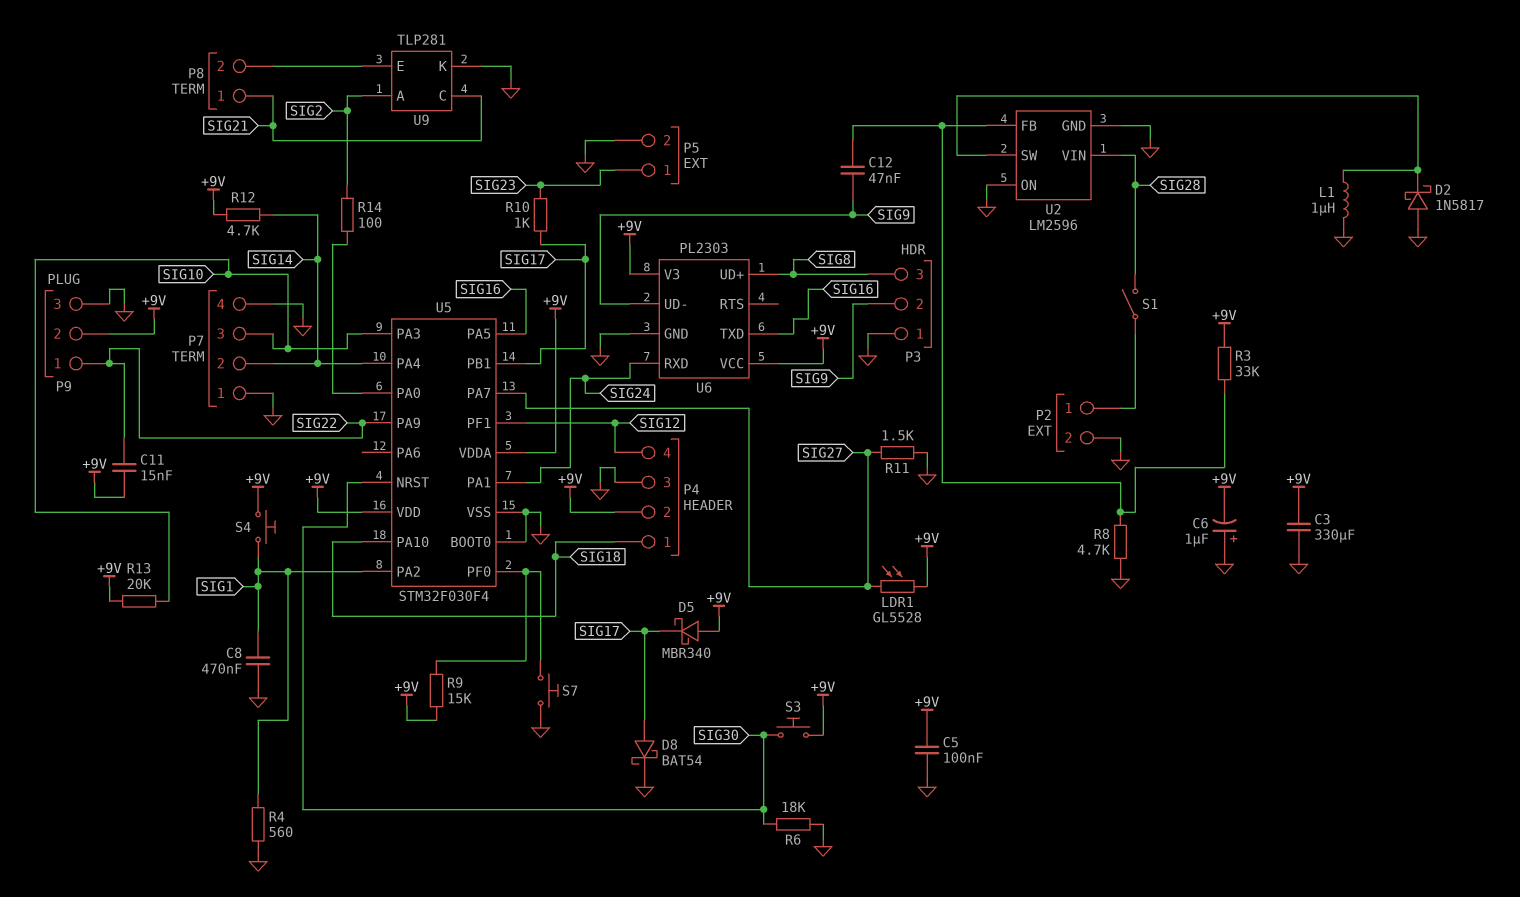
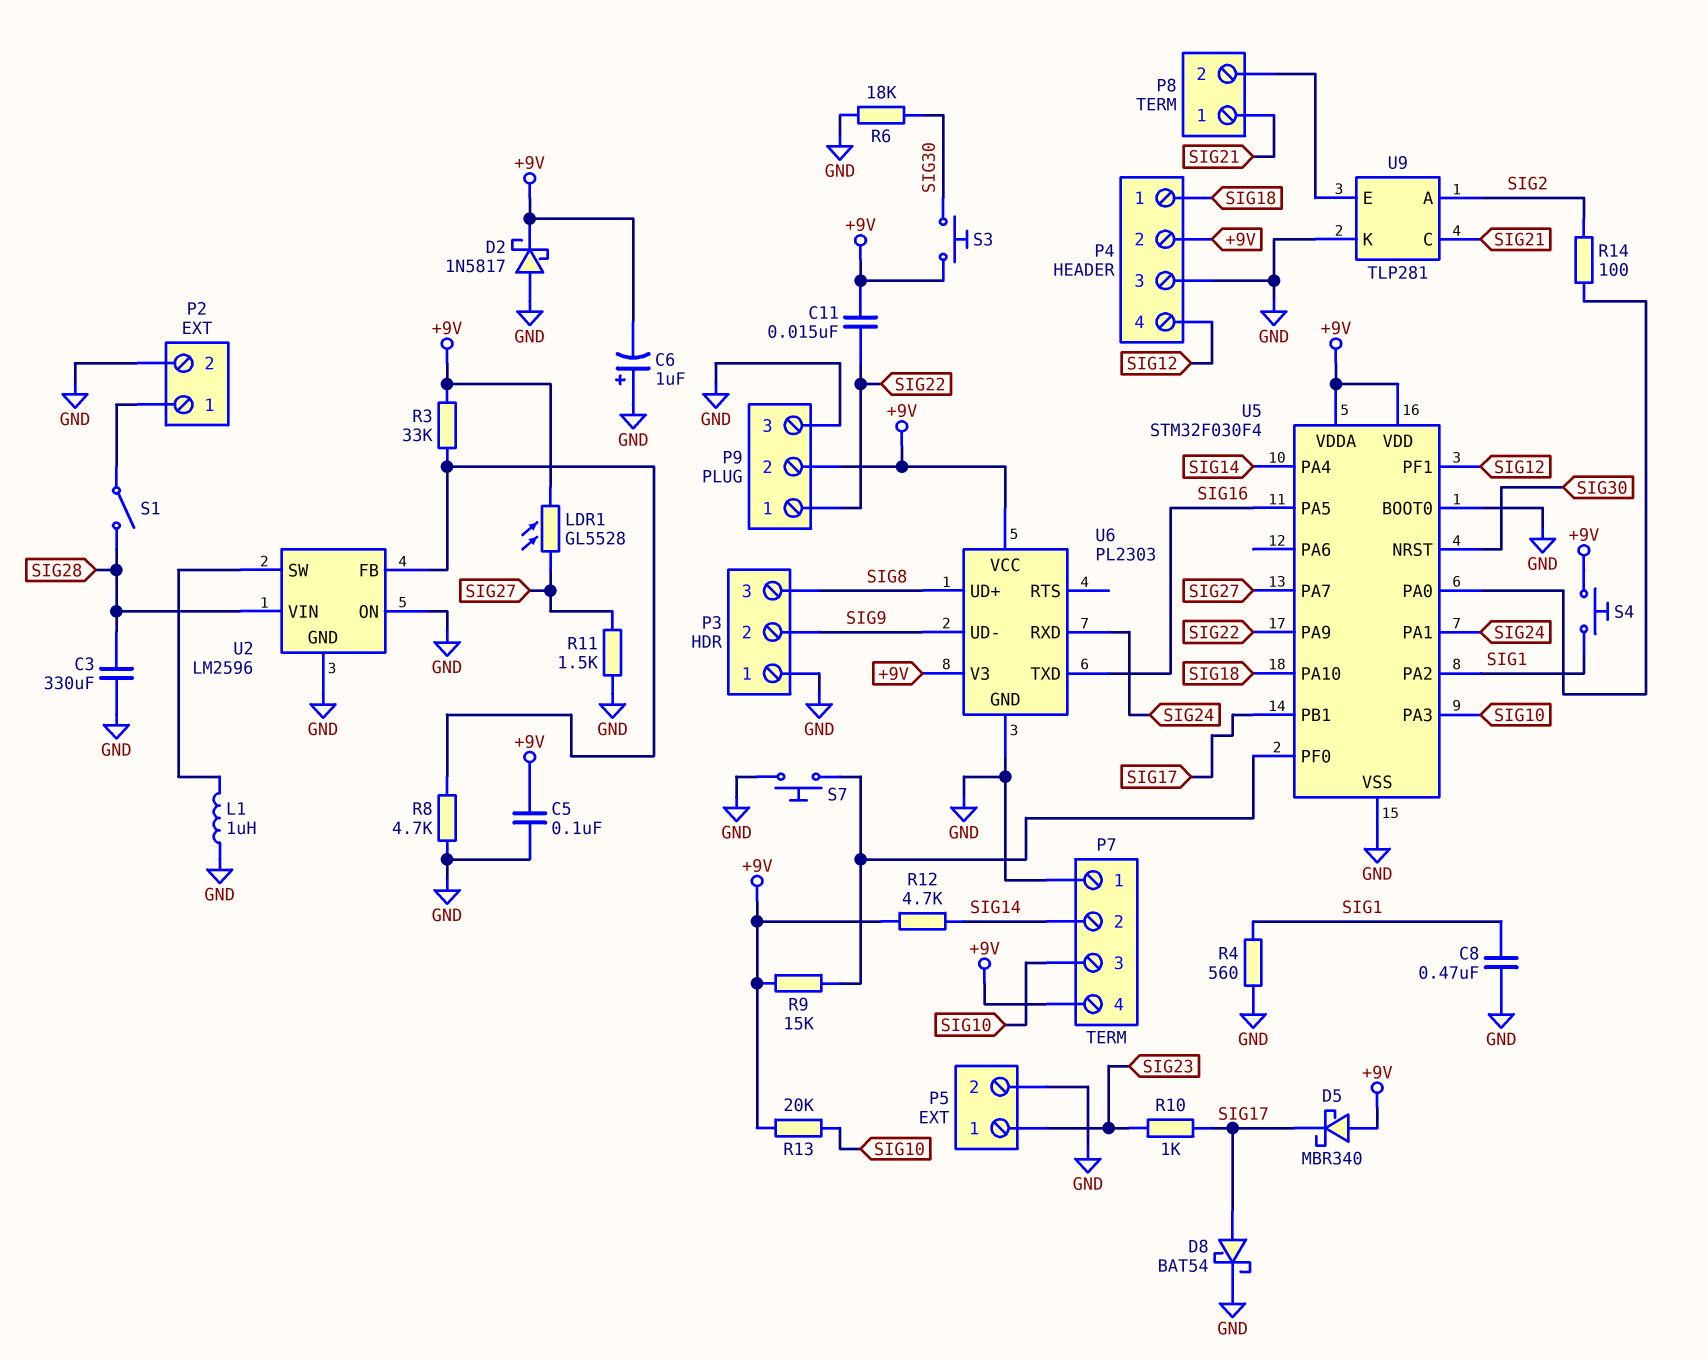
C3: 330uF (+9V, GND) -> 330uF (GND, SIG28)
C12: 47nF (SIG9, U2/FB) -> none
D2: schottky 1N5817 (A GND, K U2/SW) -> schottky 1N5817 (A GND, K +9V)
P7 pin 4: GND -> +9V

